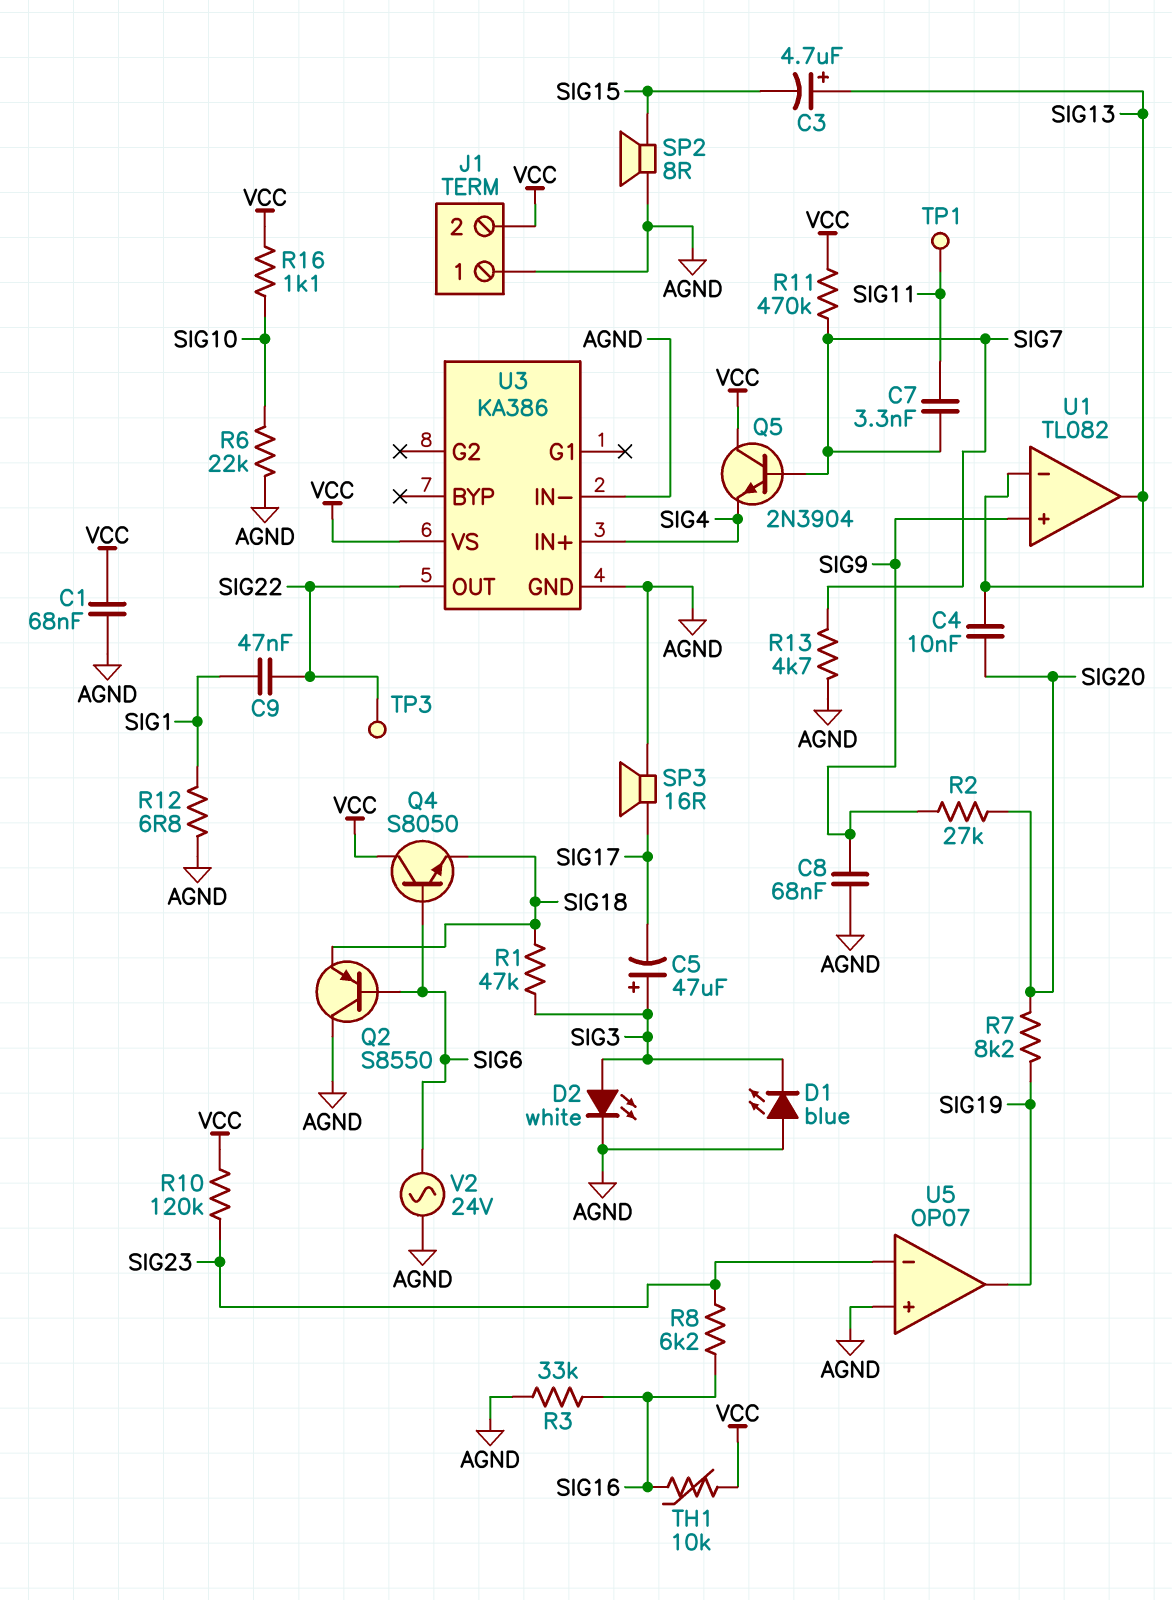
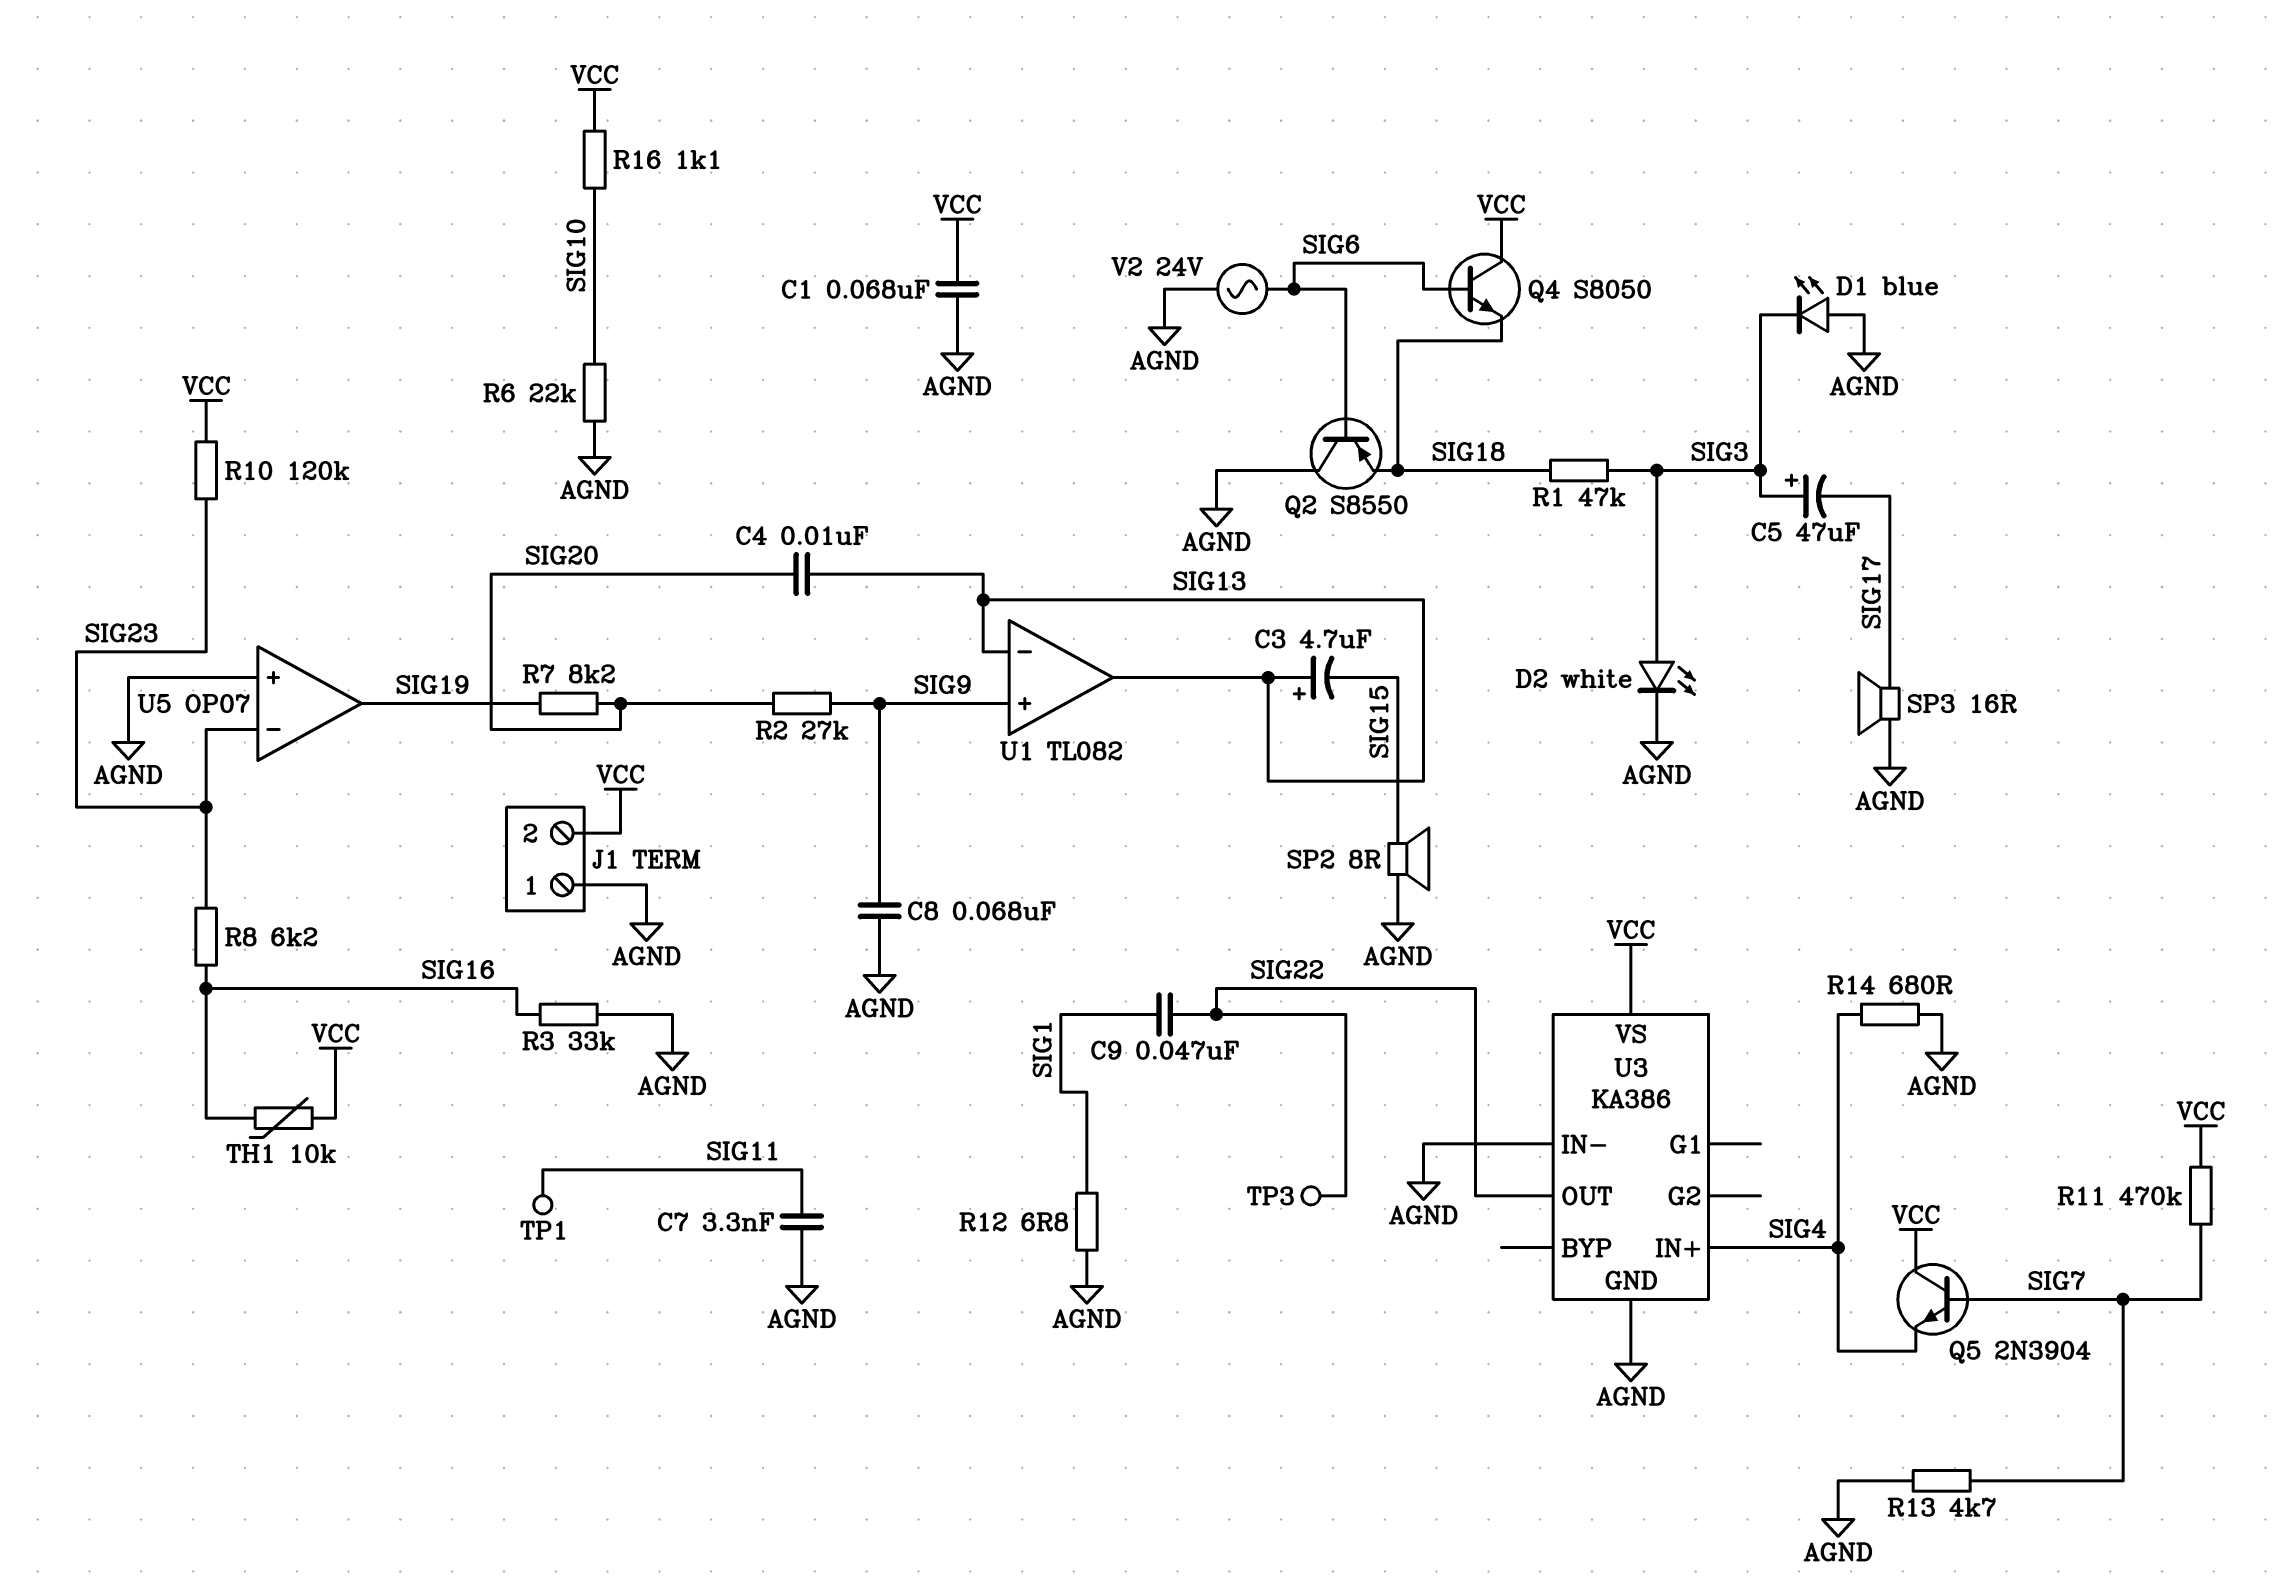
C7: 3.3nF (SIG7, SIG11) -> 3.3nF (AGND, SIG11)
R14: none -> 680 (AGND, SIG4)

